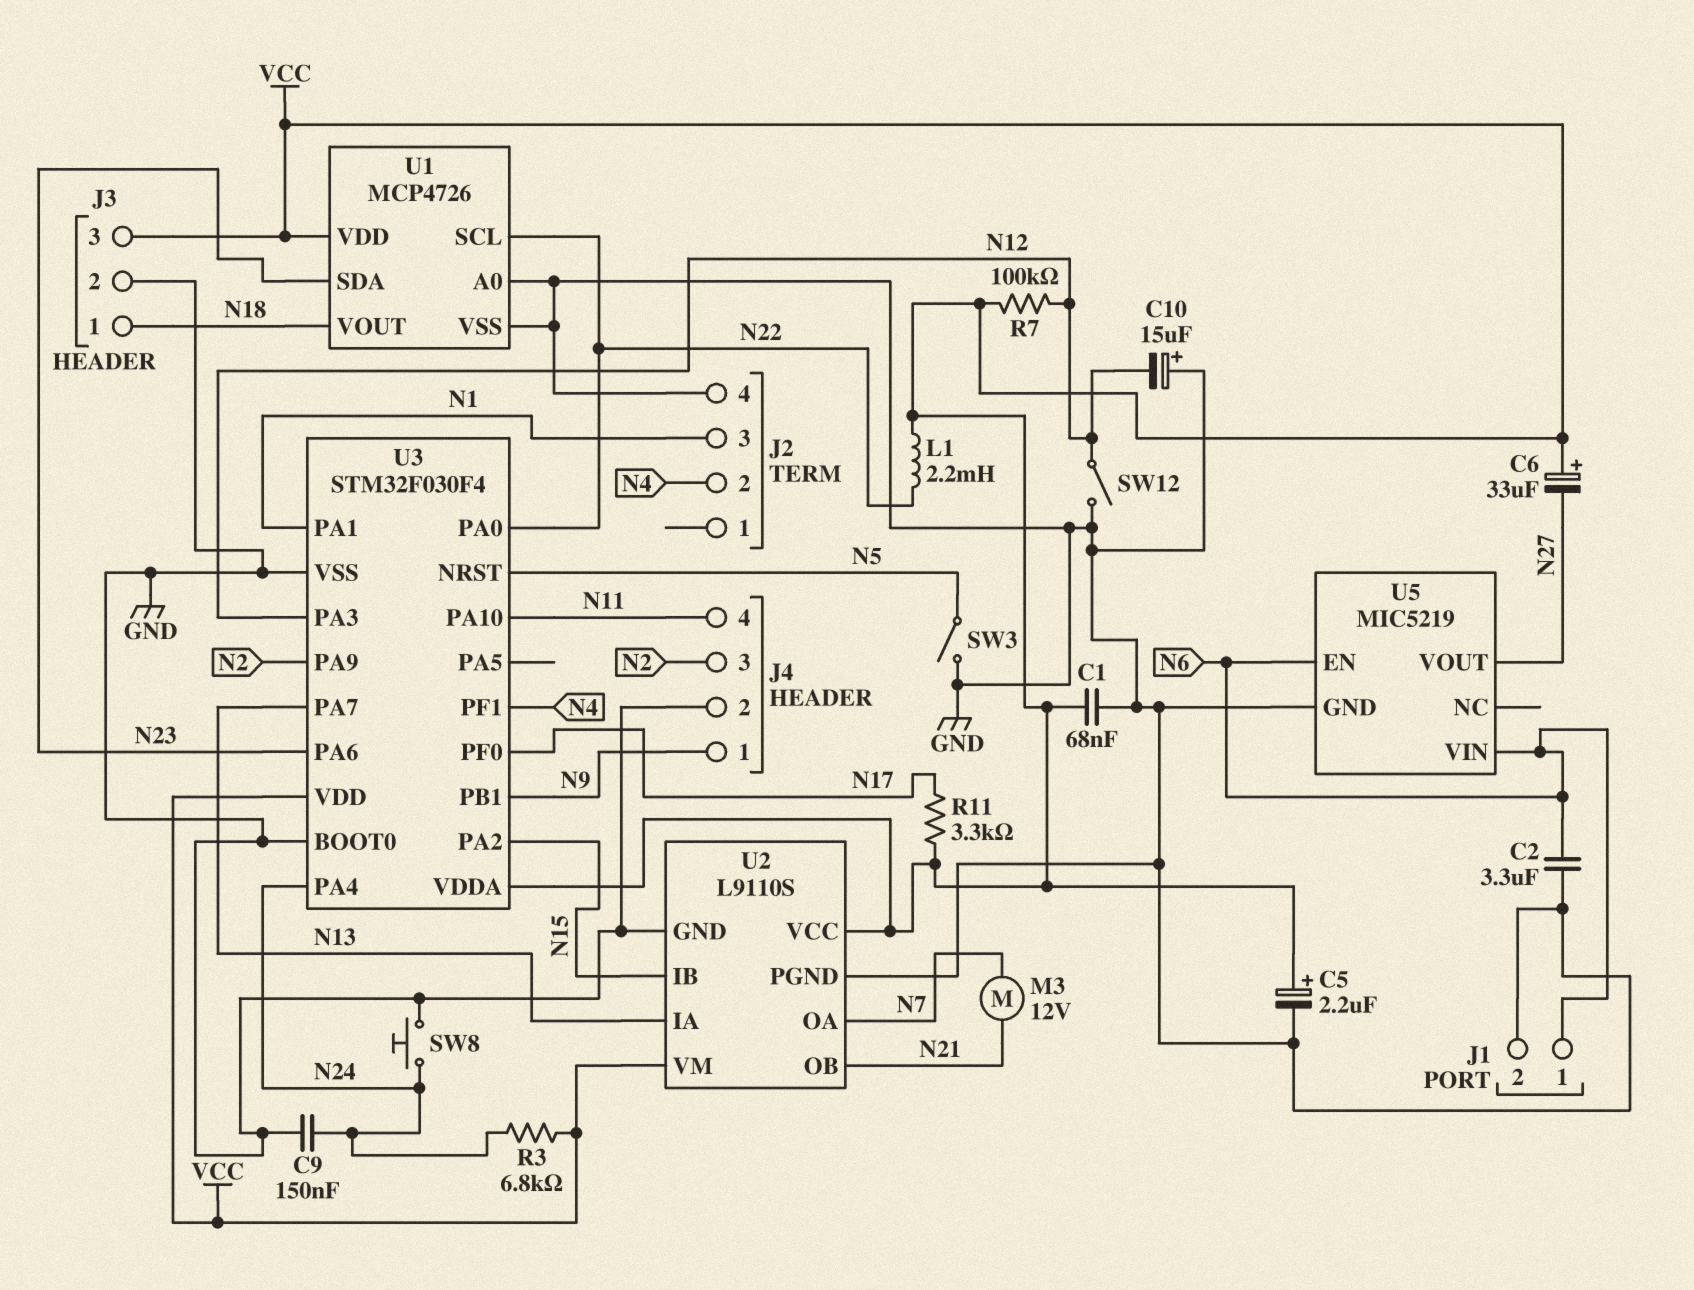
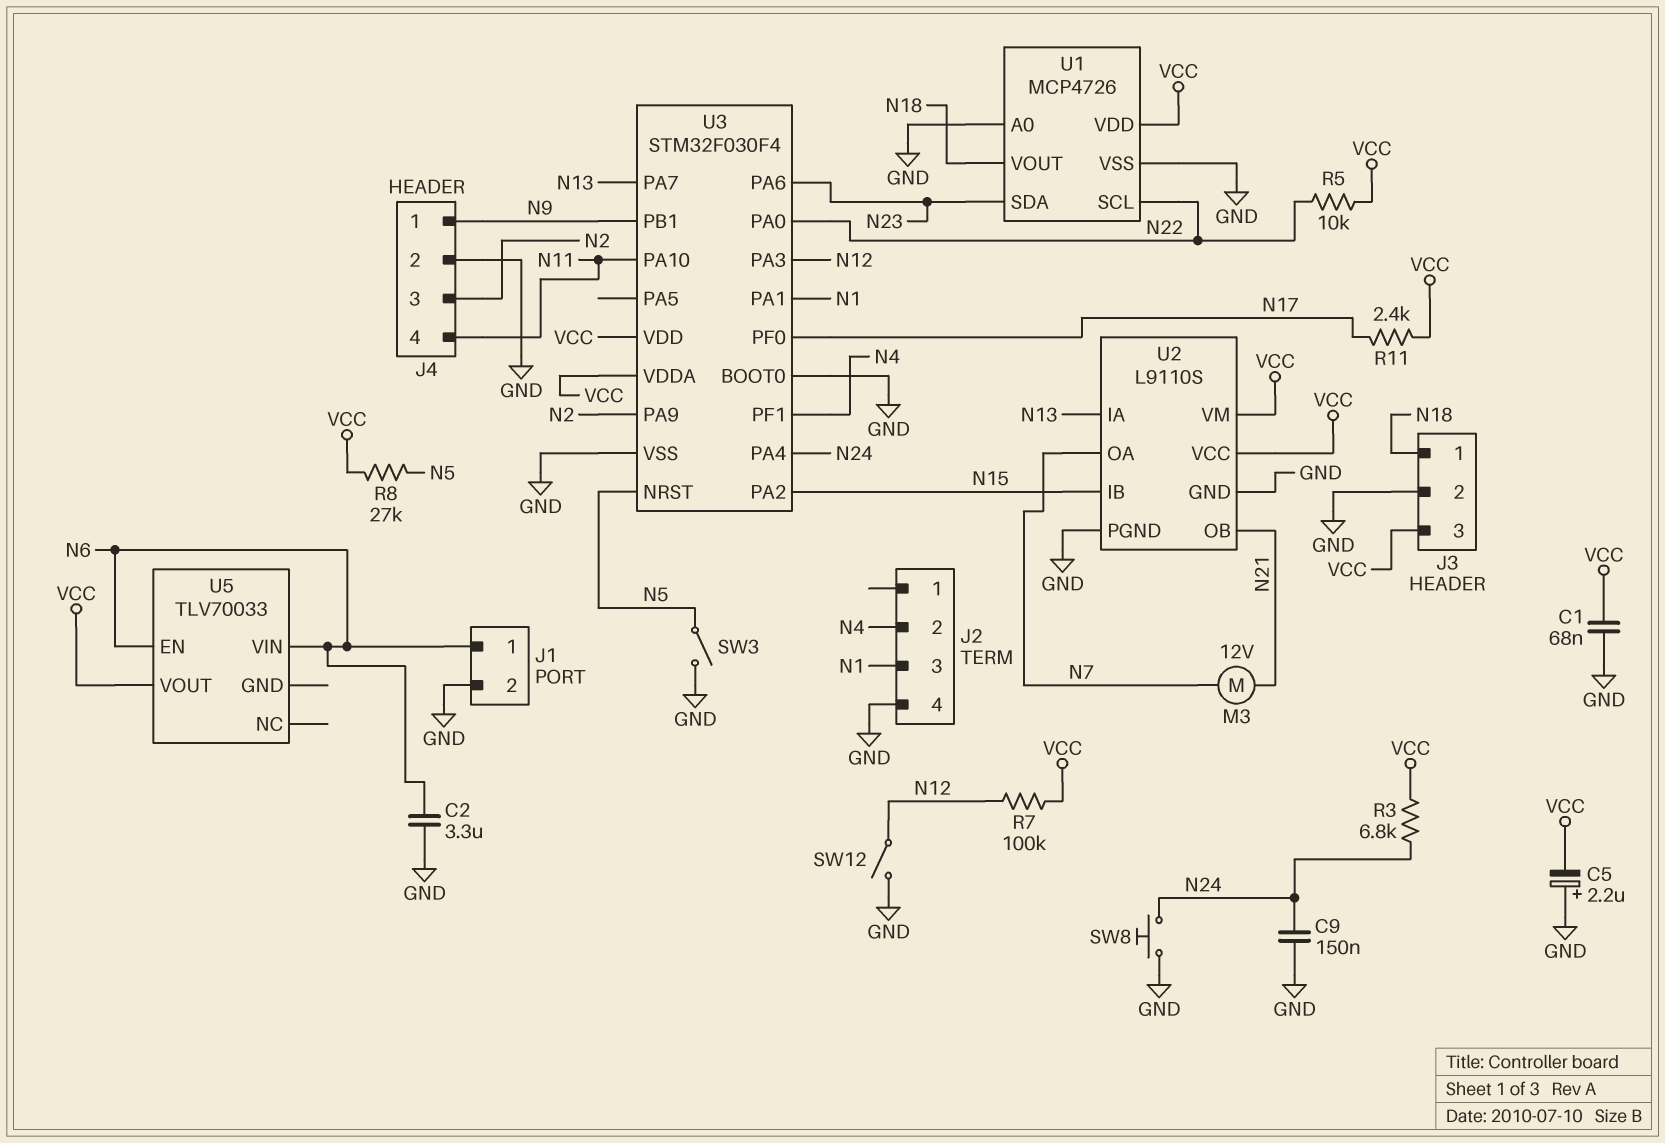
C5: 2.2uF (plus VCC, minus GND) -> 2.2uF (plus GND, minus VCC)
C6: 33uF (plus VCC, minus N27) -> none
C10: 15uF (plus GND, minus N12) -> none
L1: 2.2mH (N22, VCC) -> none
R5: none -> 10k (N22, VCC)
R8: none -> 27k (N5, VCC)
R11: 3.3k (N17, VCC) -> 2.4k (N17, VCC)
U5: MIC5219 -> TLV70033
U5 pin GND: GND -> none
U5 pin VOUT: N27 -> VCC

